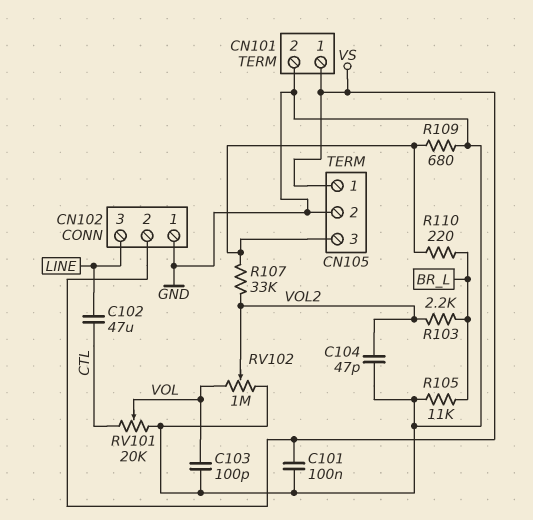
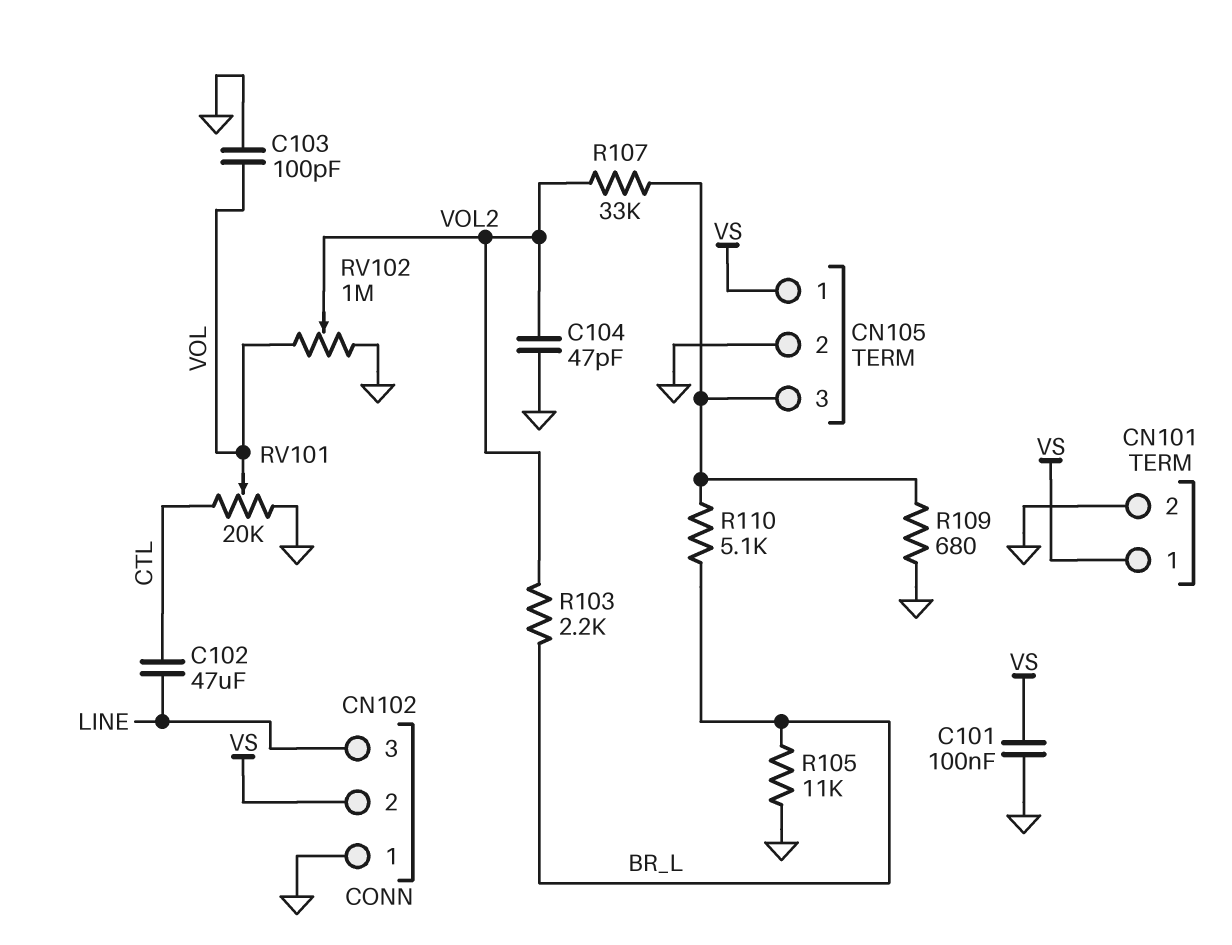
R110: 220 (BR_L, CN105/3) -> 5.1k (BR_L, CN105/3)

